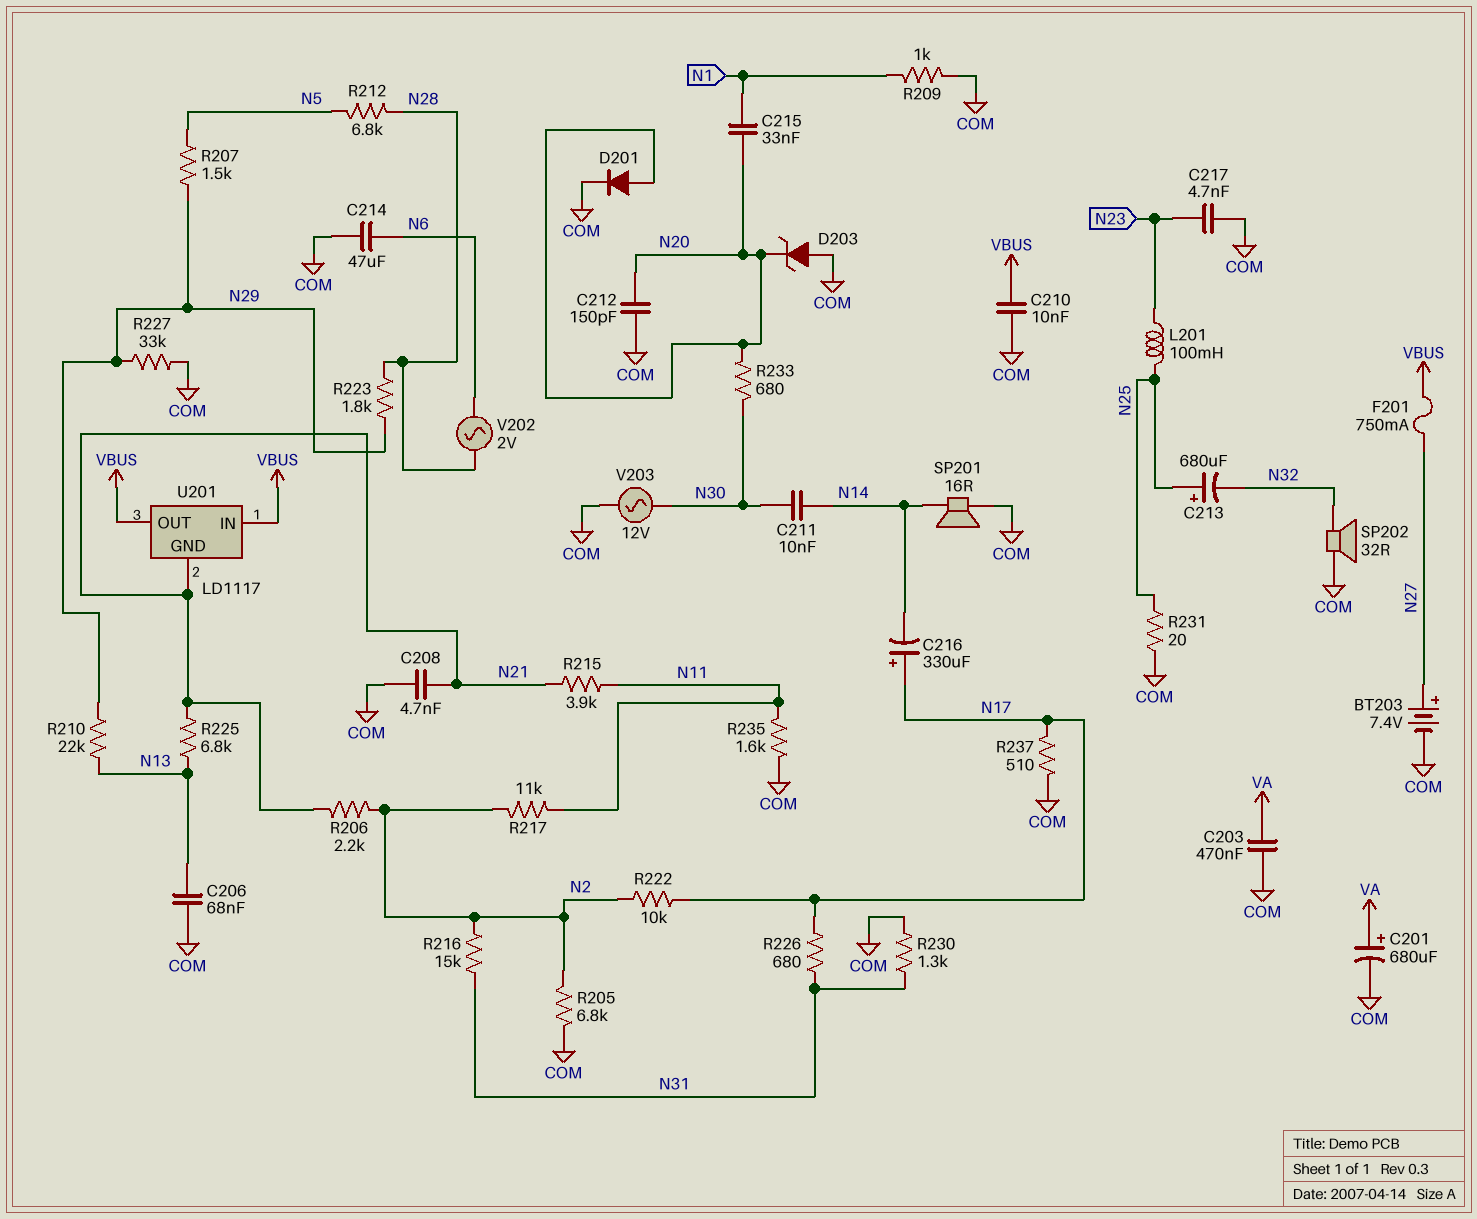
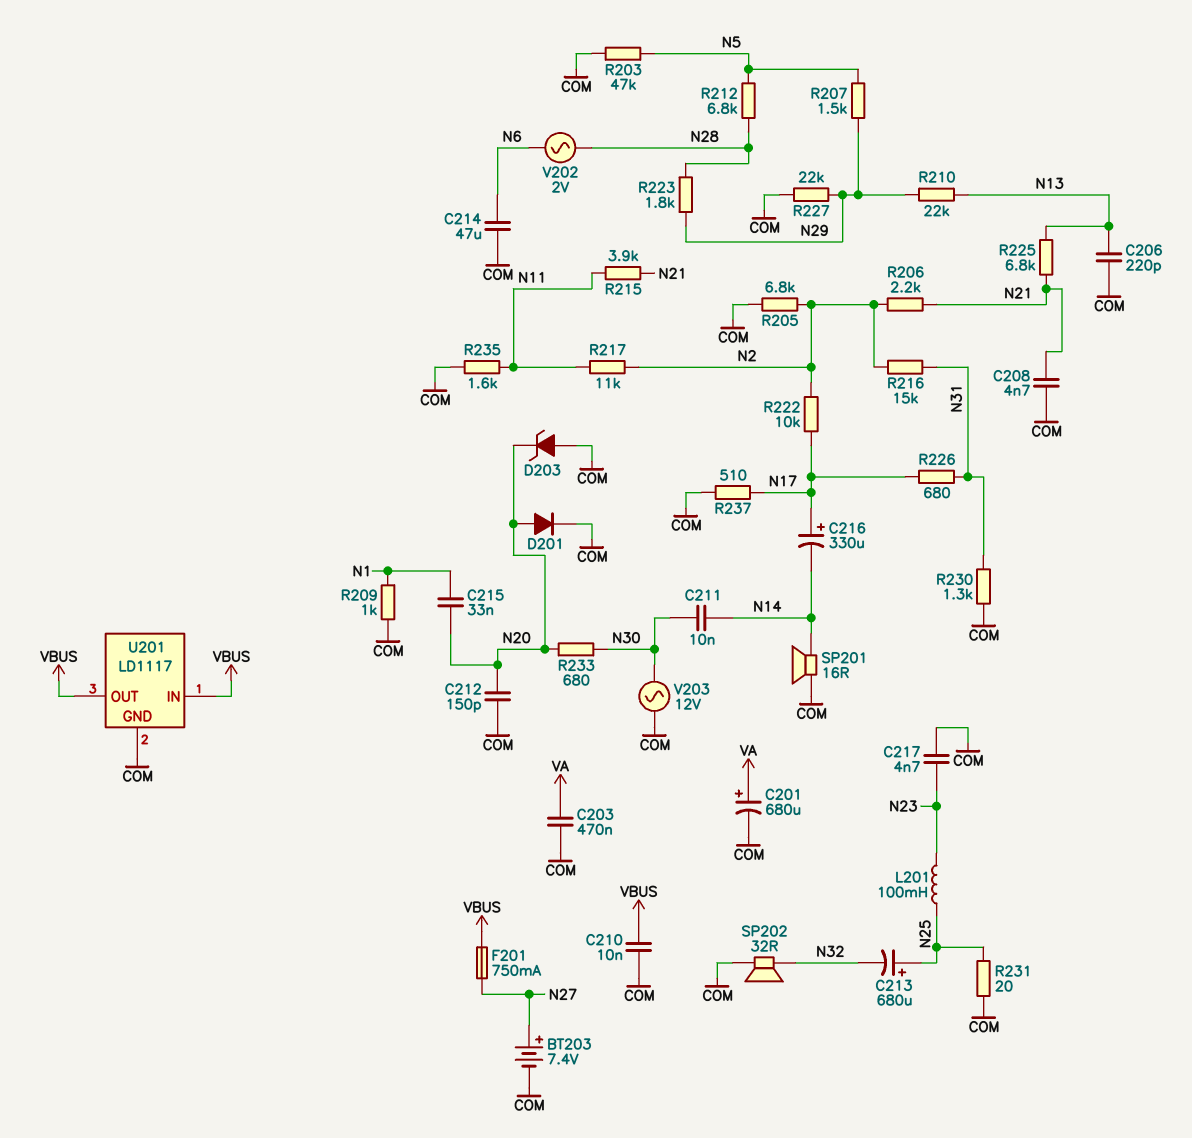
C206: 68nF (COM, N13) -> 220pF (COM, N13)
R203: none -> 47k (COM, N5)
R227: 33k (COM, N29) -> 22k (COM, N29)
U201 pin GND: N21 -> COM

